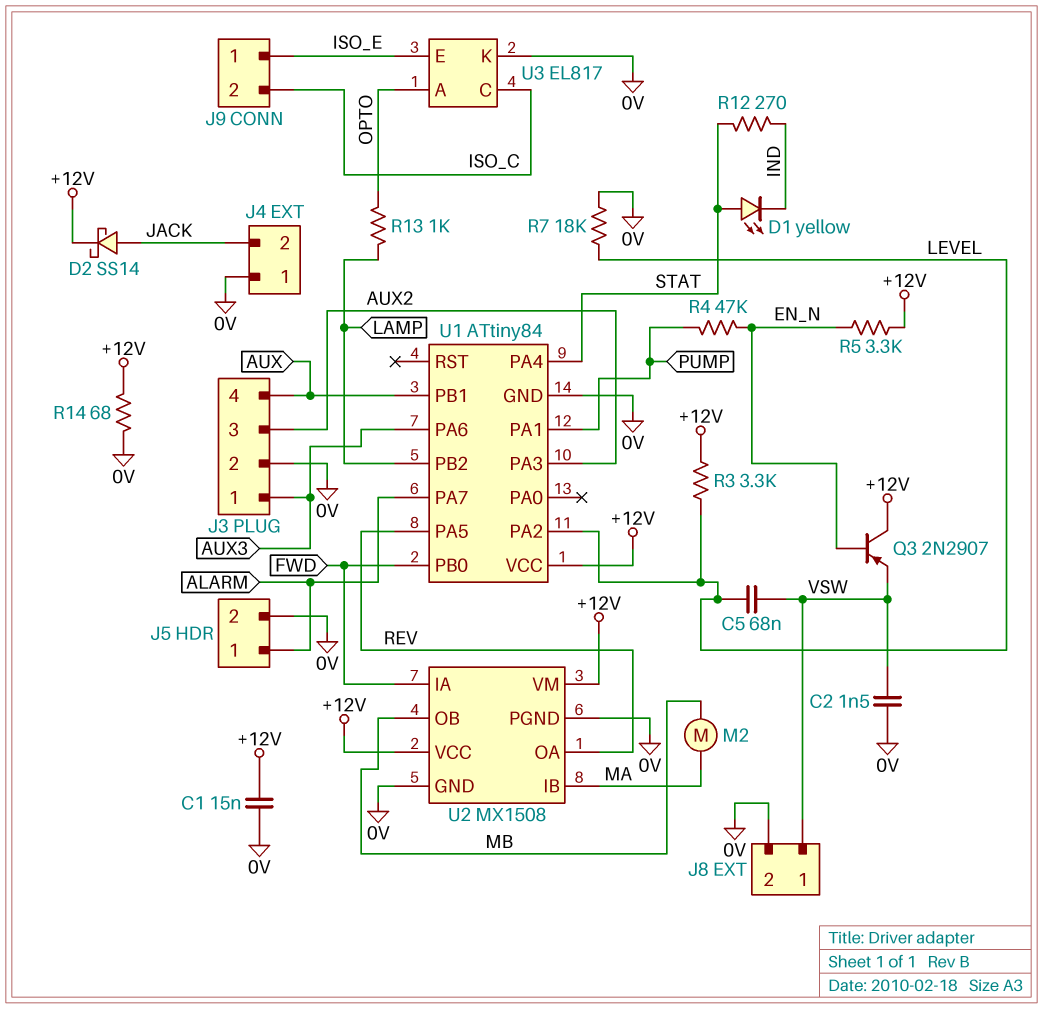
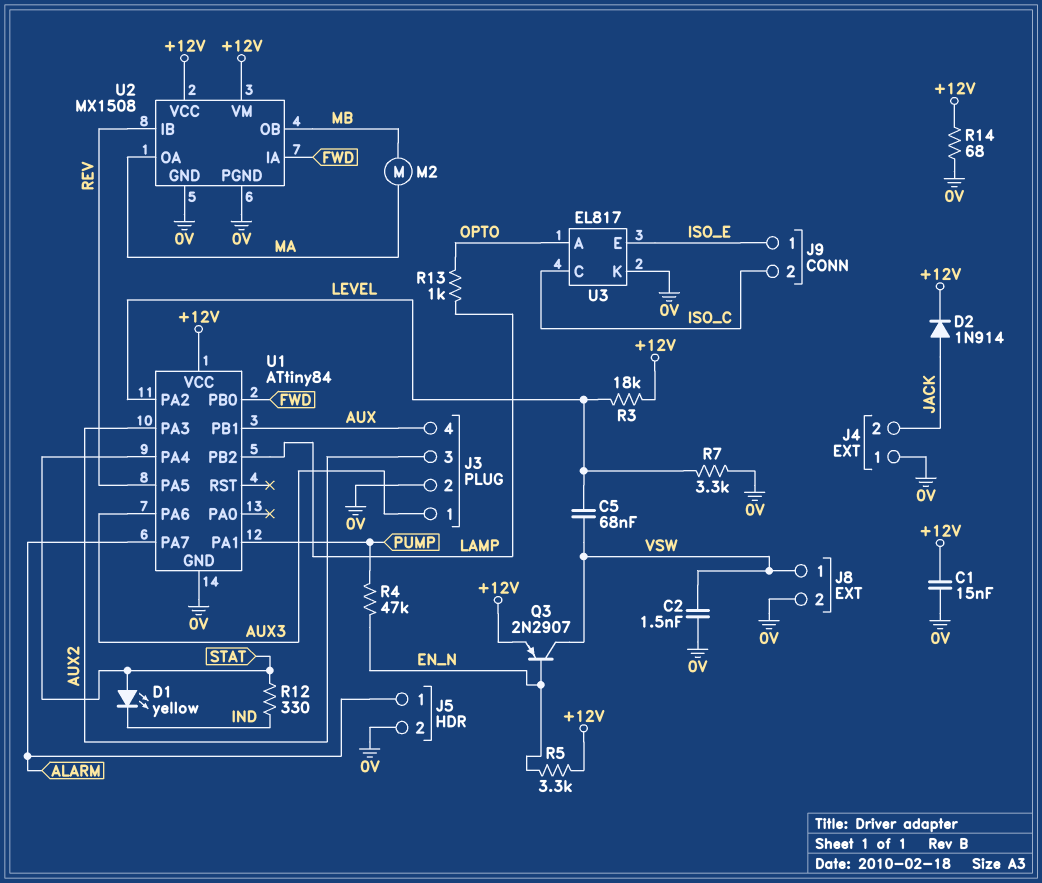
D2: schottky SS14 (A JACK, K +12V) -> diode 1N914 (A JACK, K +12V)
Q3: PNP 2N2907 (B EN_N, C +12V, E VSW) -> PNP 2N2907 (B EN_N, C VSW, E +12V)
R3: 3.3k (+12V, LEVEL) -> 18k (+12V, LEVEL)
R7: 18k (0V, LEVEL) -> 3.3k (0V, LEVEL)
R12: 270 (IND, STAT) -> 330 (IND, STAT)
U2 pin IB: MA -> REV
U2 pin OA: REV -> MA

